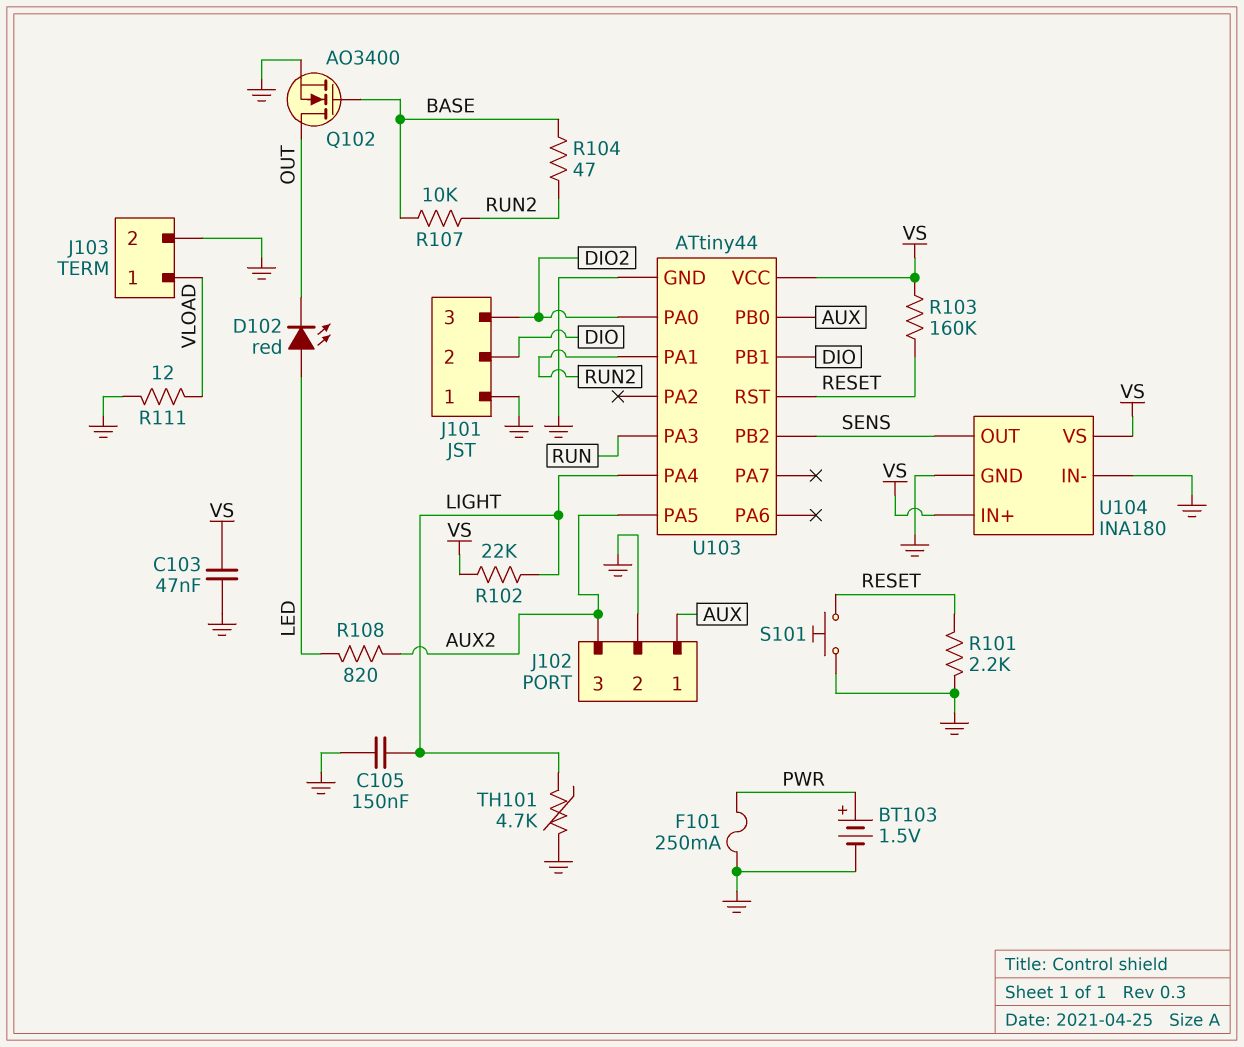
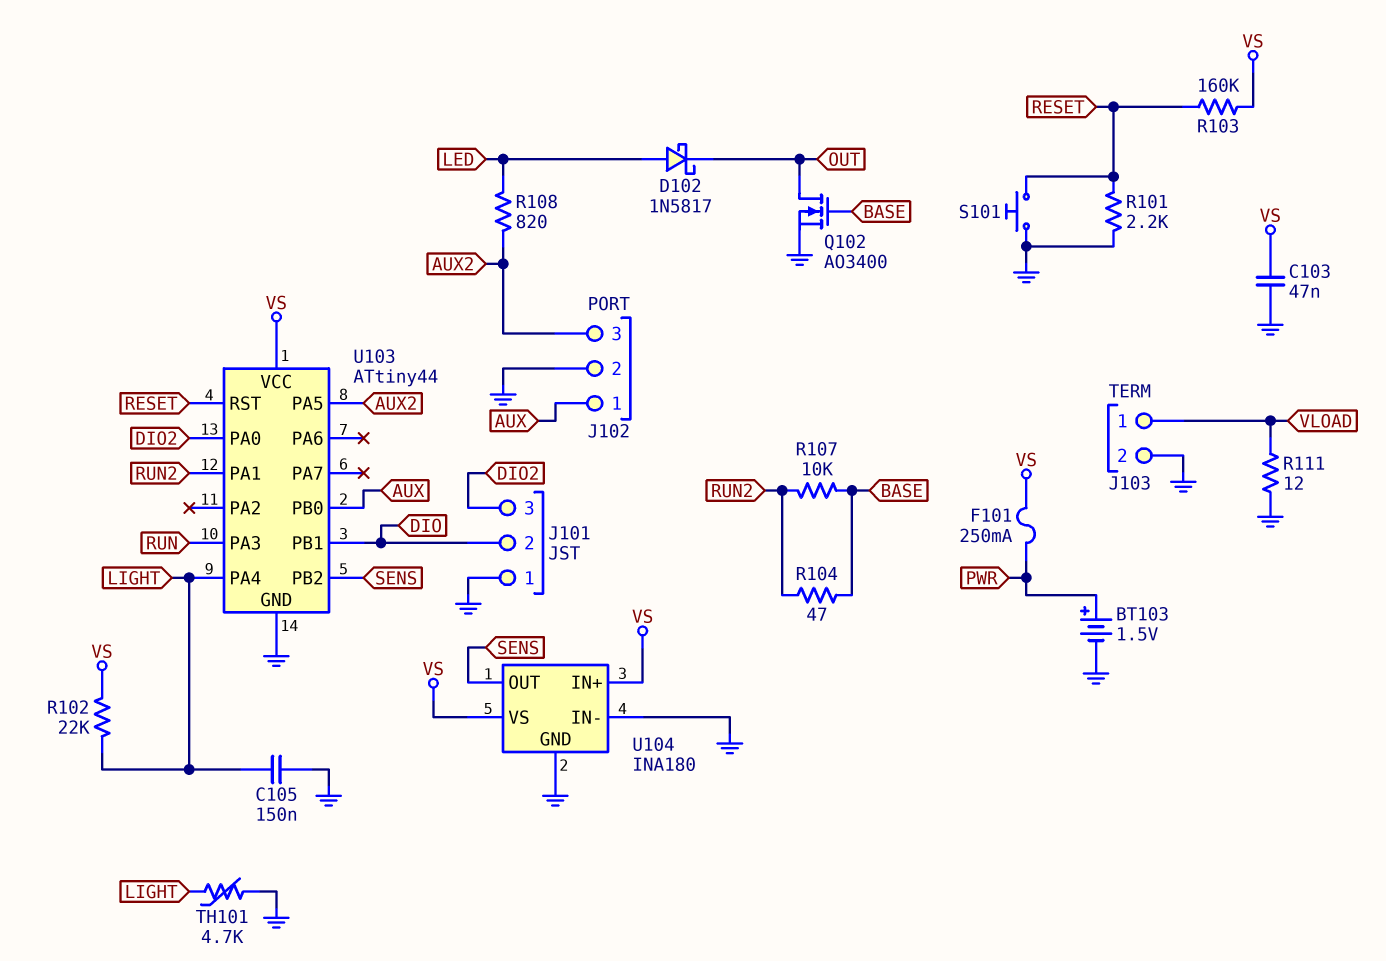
D102: LED red (A LED, K OUT) -> schottky 1N5817 (A LED, K OUT)
F101: 250mA (GND, PWR) -> 250mA (PWR, VS)

